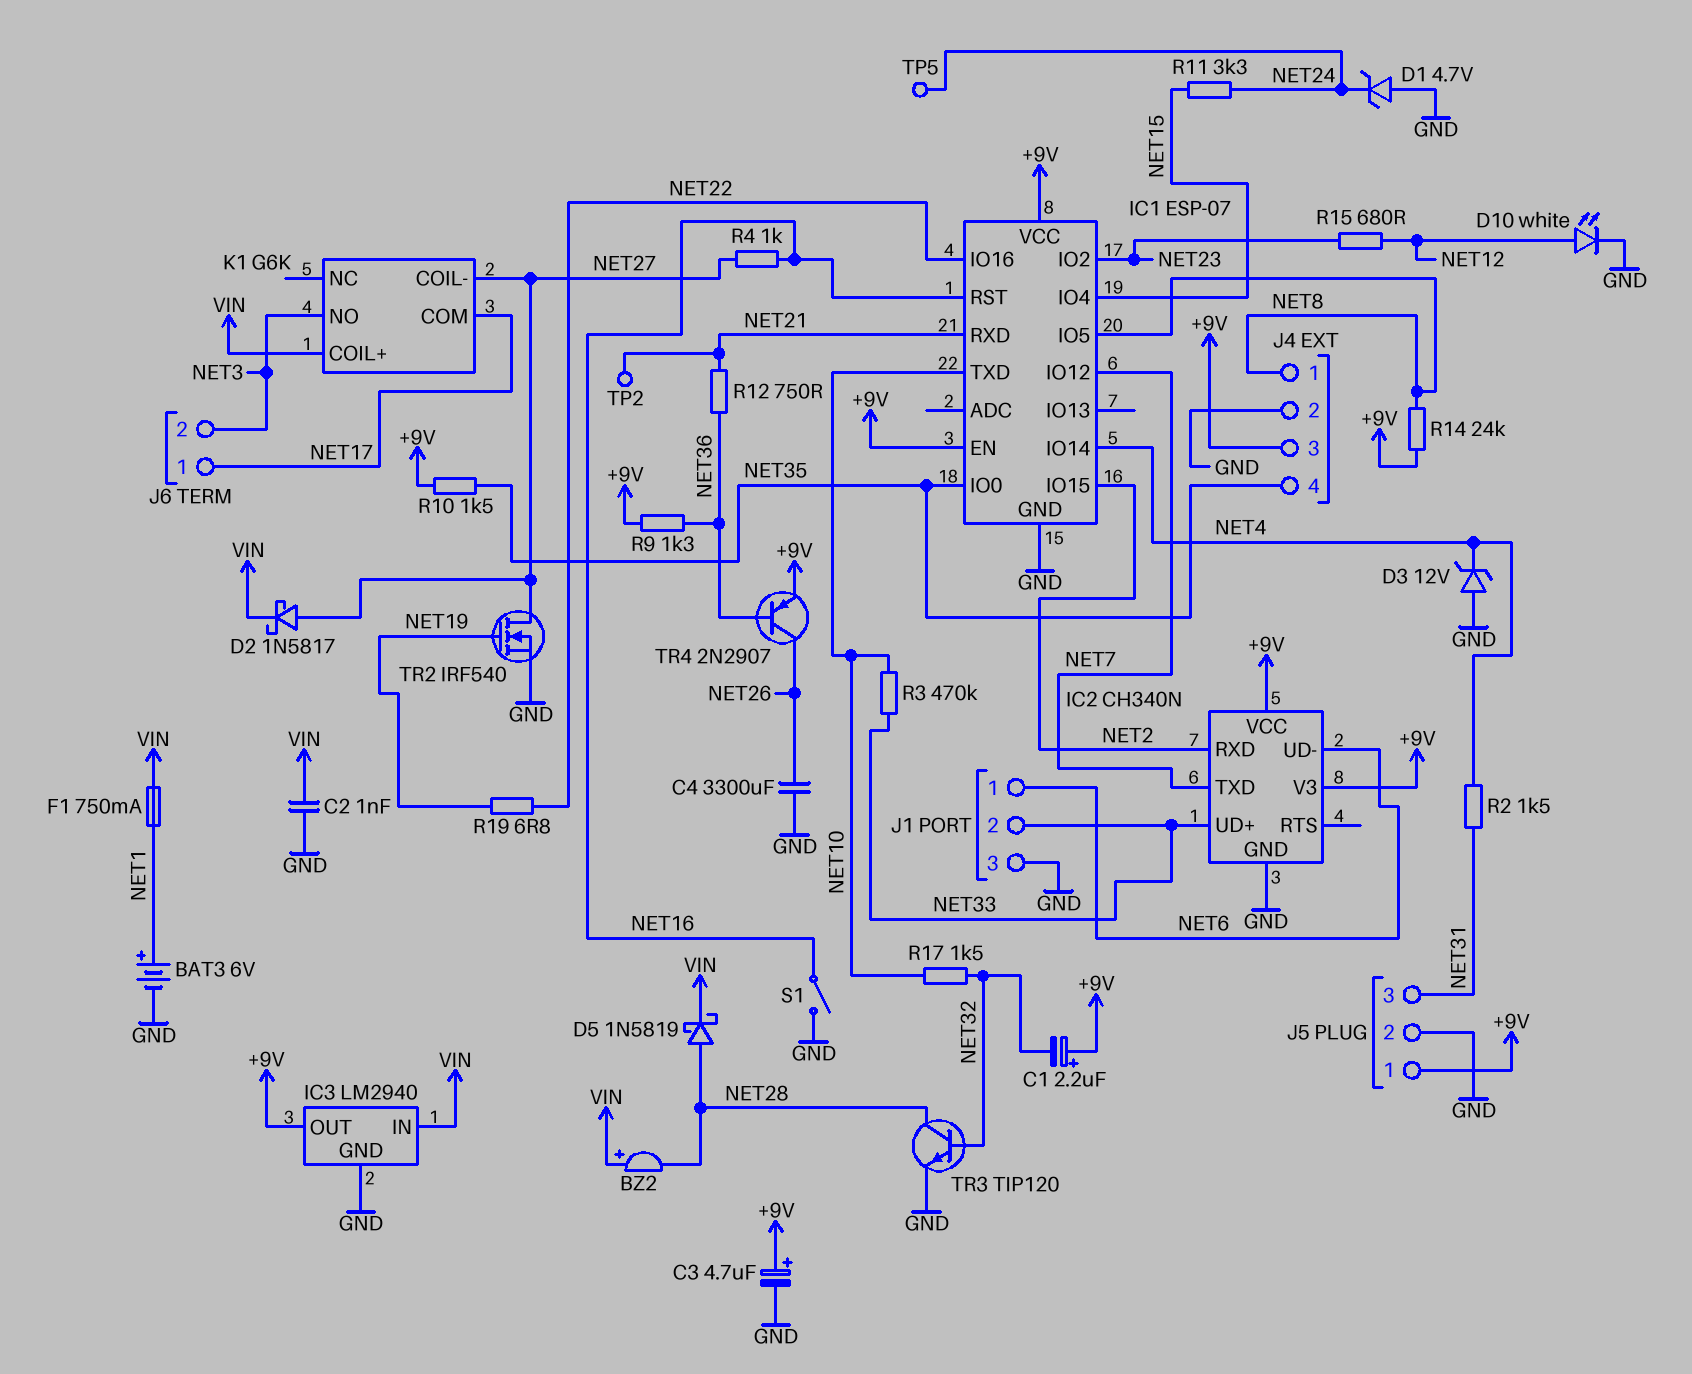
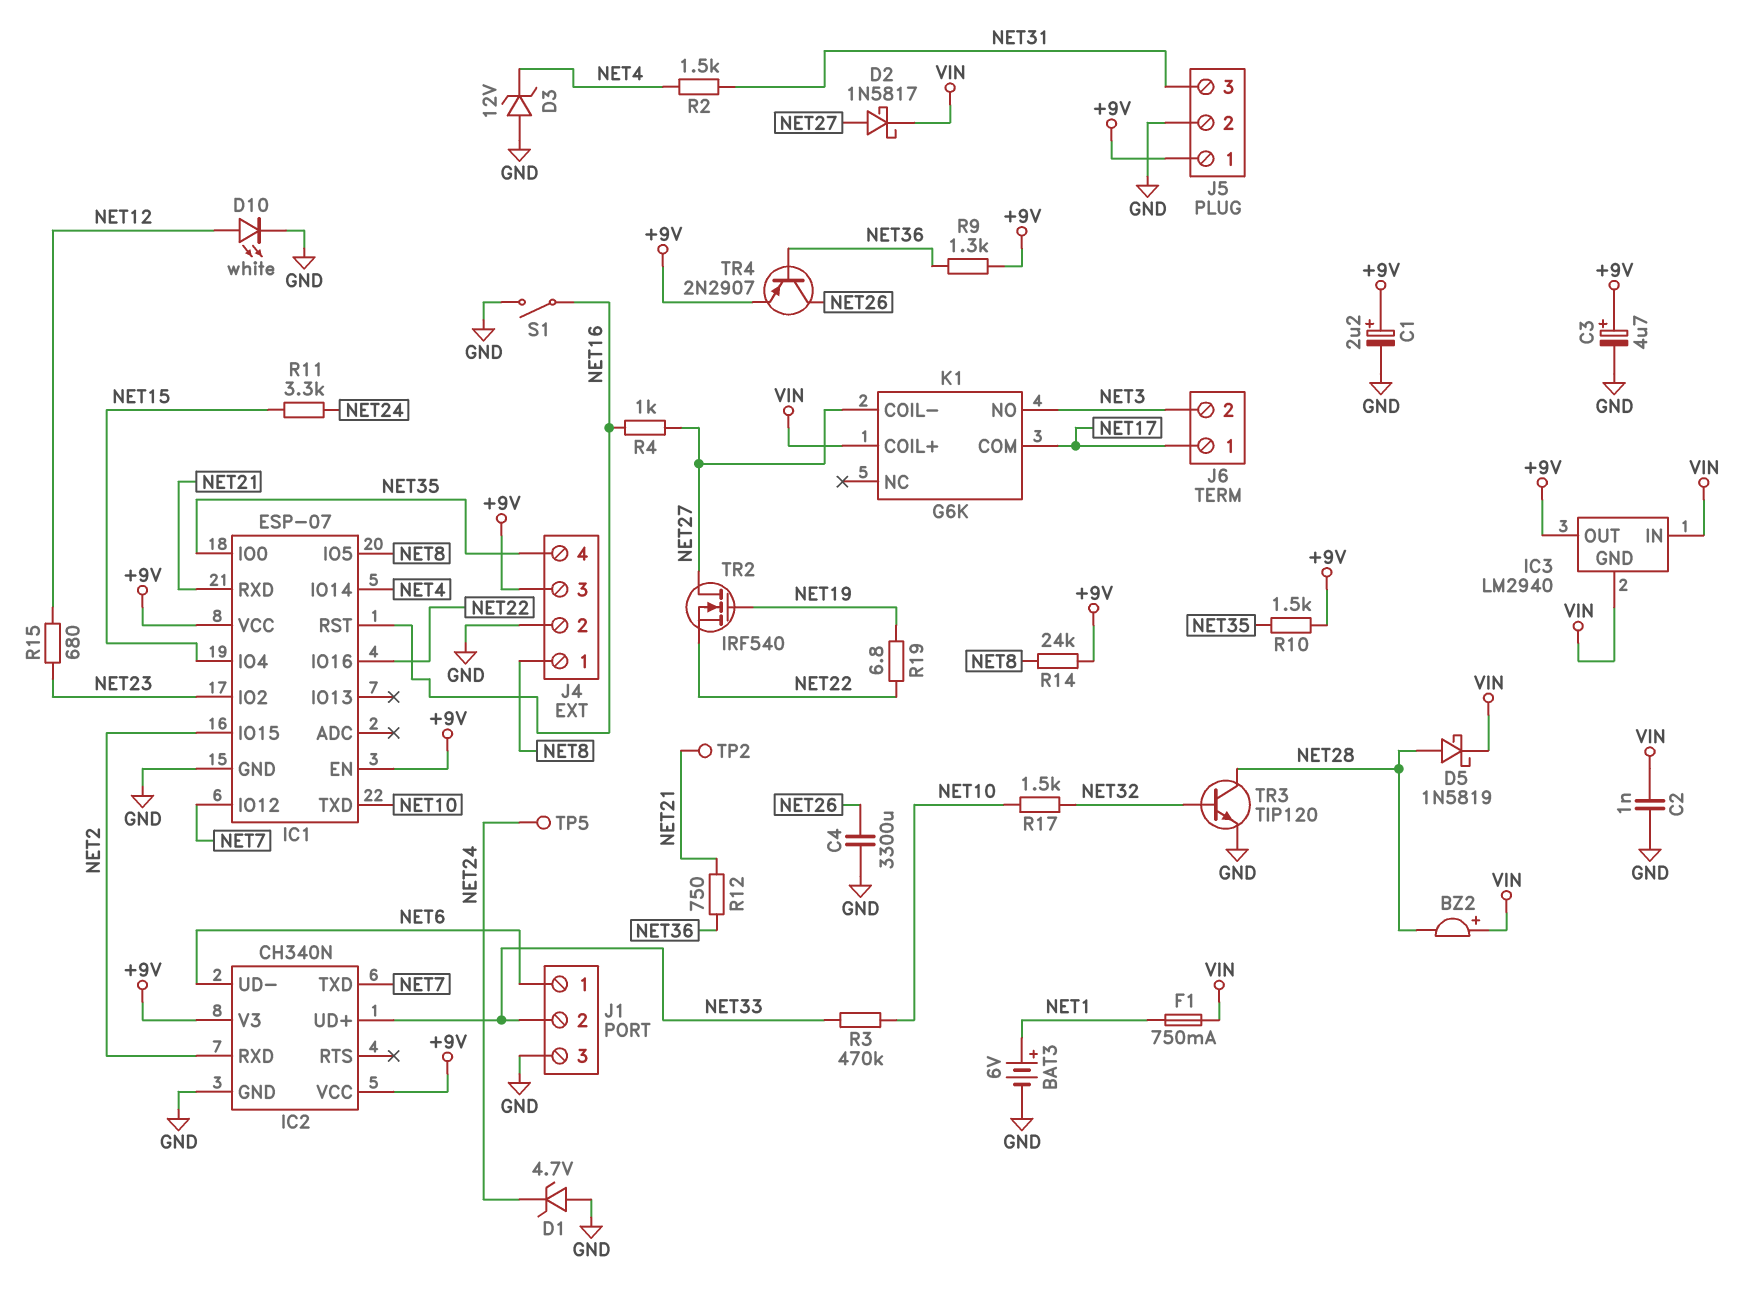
C1: 2.2uF (plus +9V, minus NET32) -> 2.2uF (plus +9V, minus GND)
IC3 pin GND: GND -> VIN
TR2: NMOS IRF540 (G NET19, D NET27, S GND) -> NMOS IRF540 (G NET19, D NET27, S NET22)

